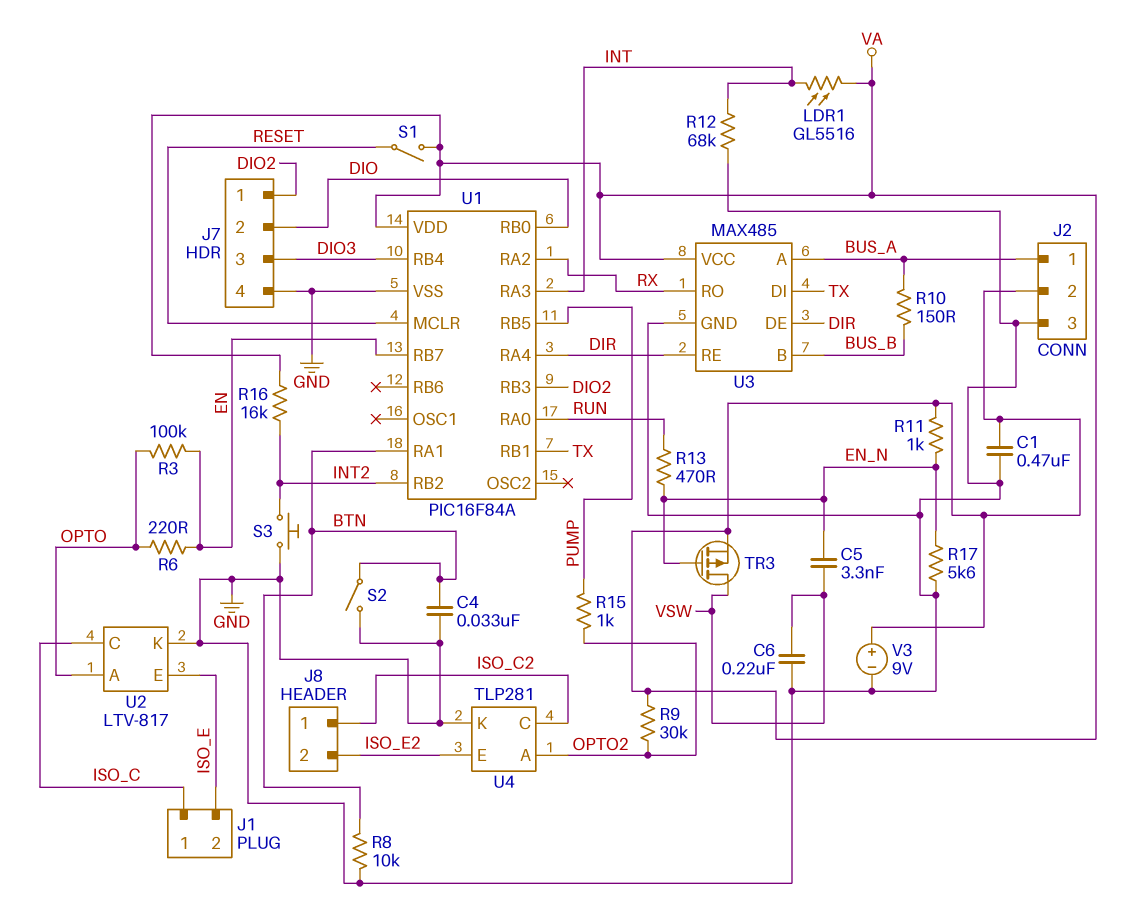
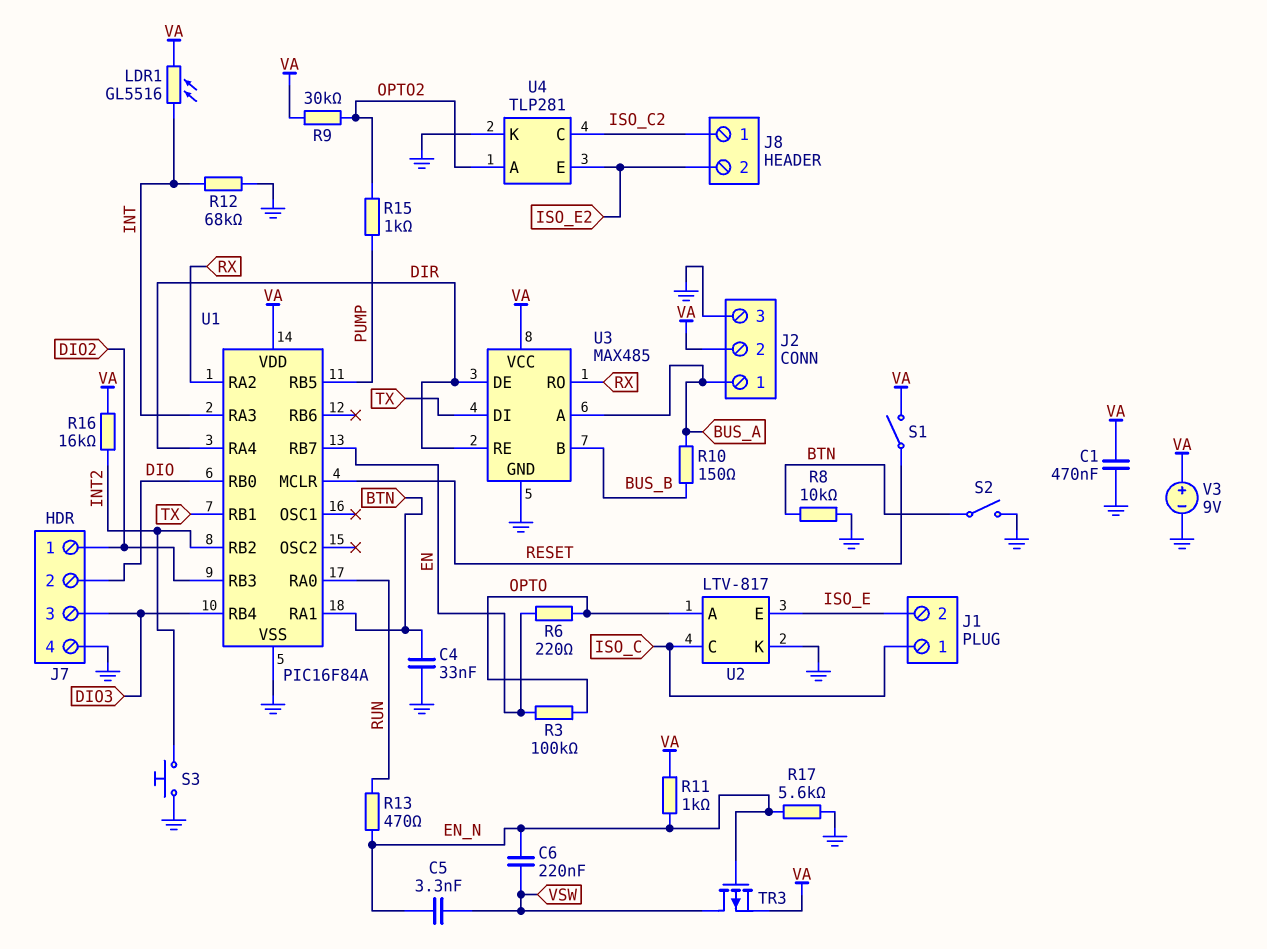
C6: 220nF (GND, VSW) -> 220nF (EN_N, VSW)

